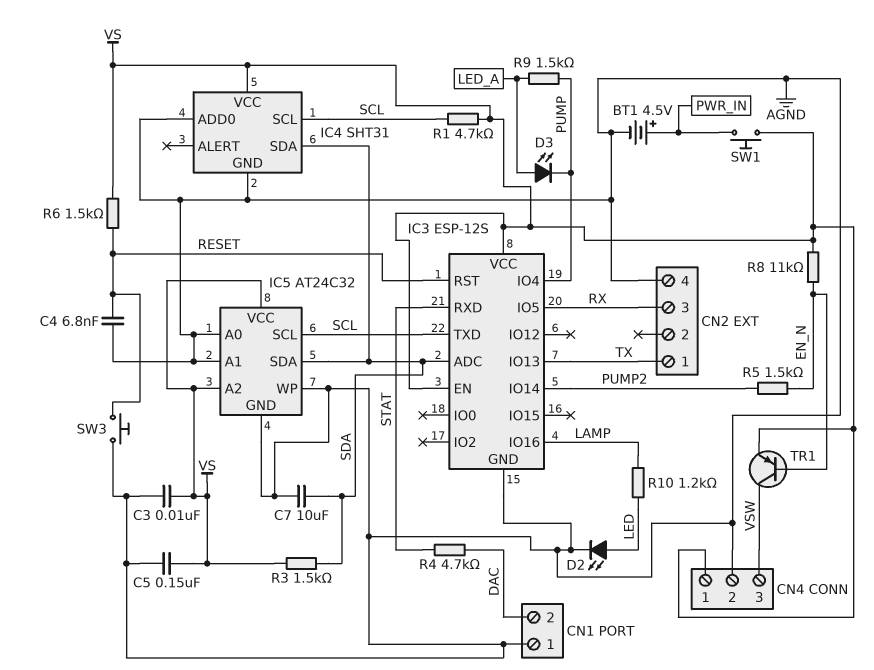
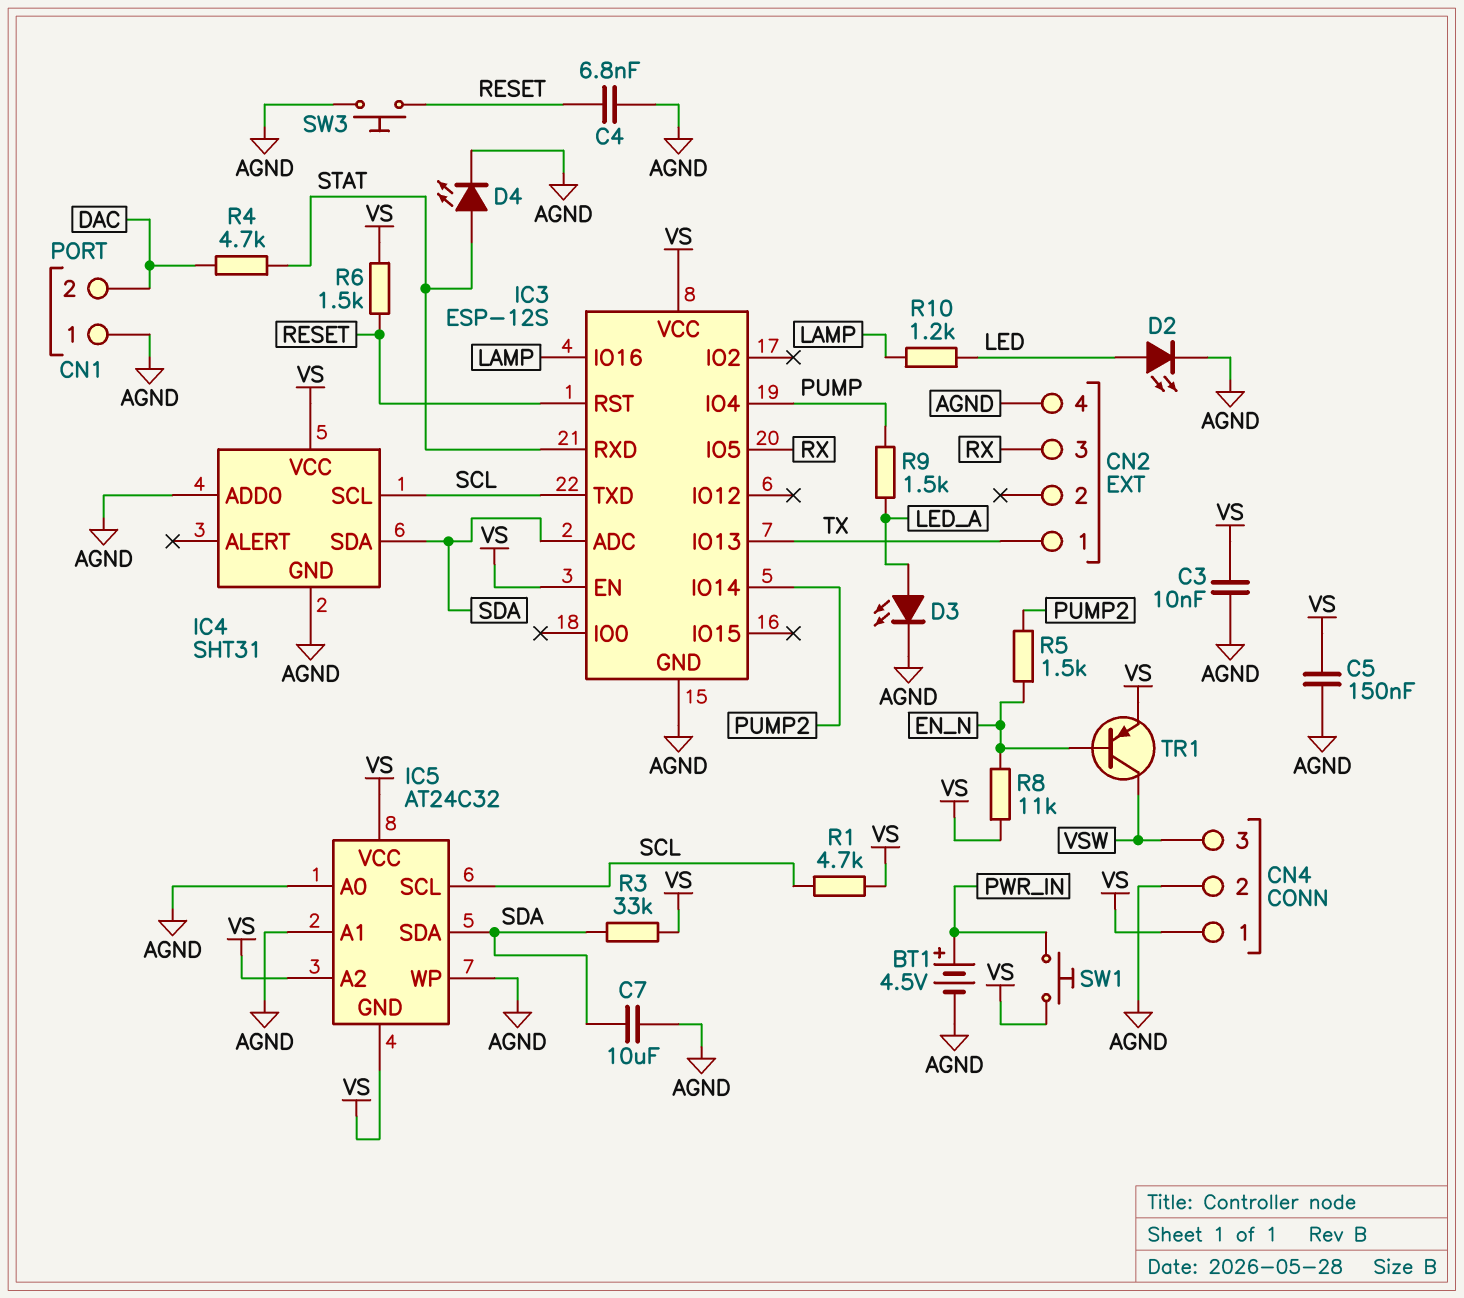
D3: LED (A LED_A, K PUMP) -> LED (A LED_A, K AGND)
D4: none -> LED (A STAT, K AGND)
IC5 pin GND: AGND -> VS
R3: 1.5k (SDA, VS) -> 33k (SDA, VS)

